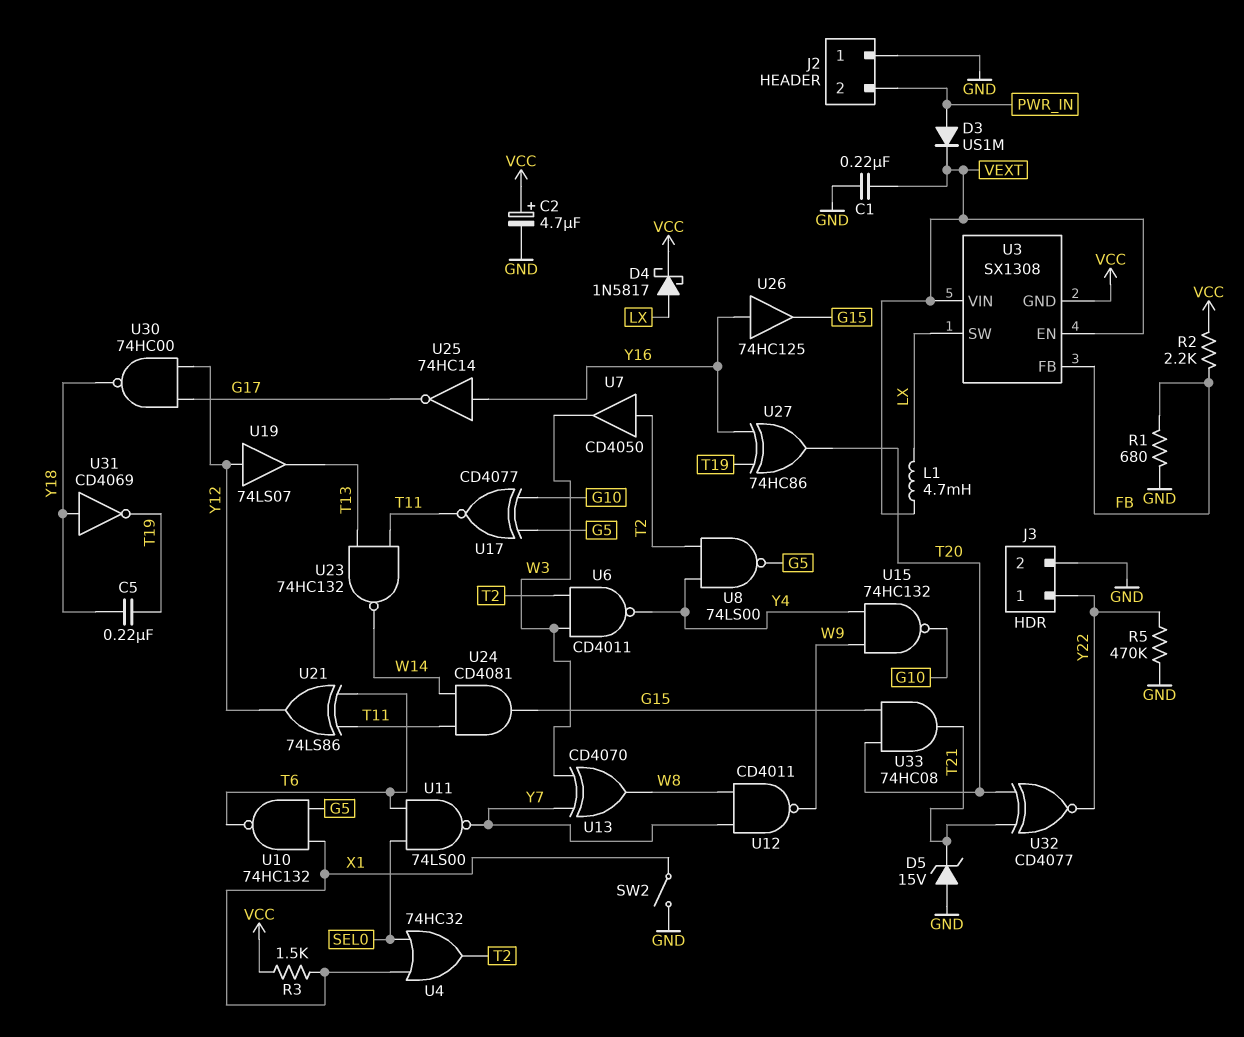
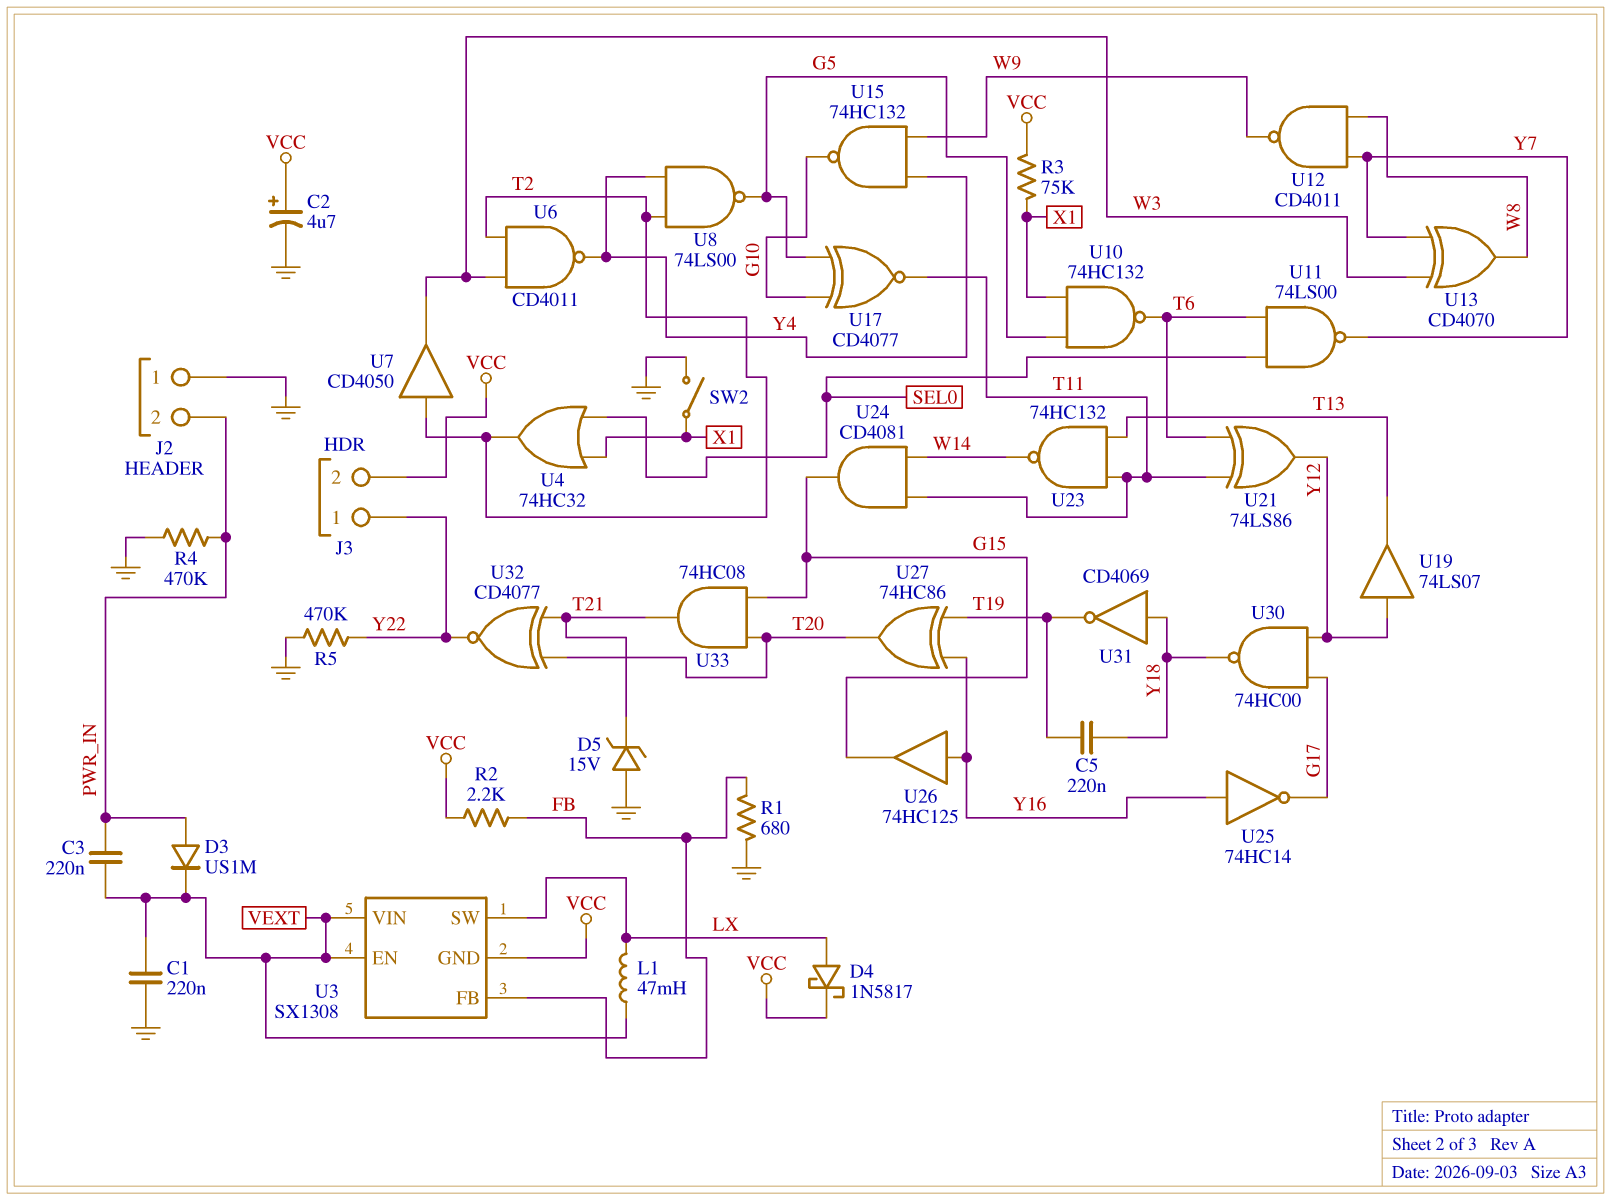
C3: none -> 220nF (PWR_IN, VEXT)
J3 pin 2: GND -> VCC
L1: 4.7mH (LX, VEXT) -> 47mH (LX, VEXT)
R3: 1.5k (VCC, X1) -> 75k (VCC, X1)
R4: none -> 470k (GND, PWR_IN)

